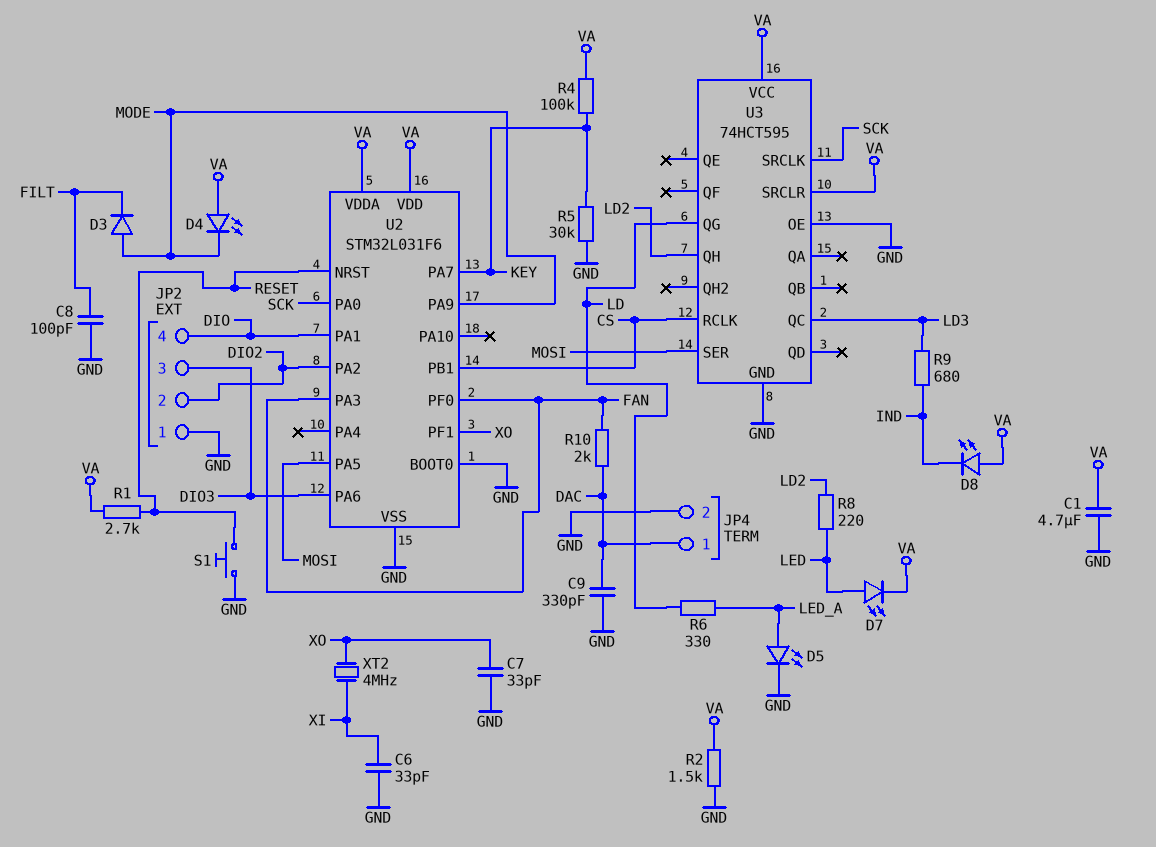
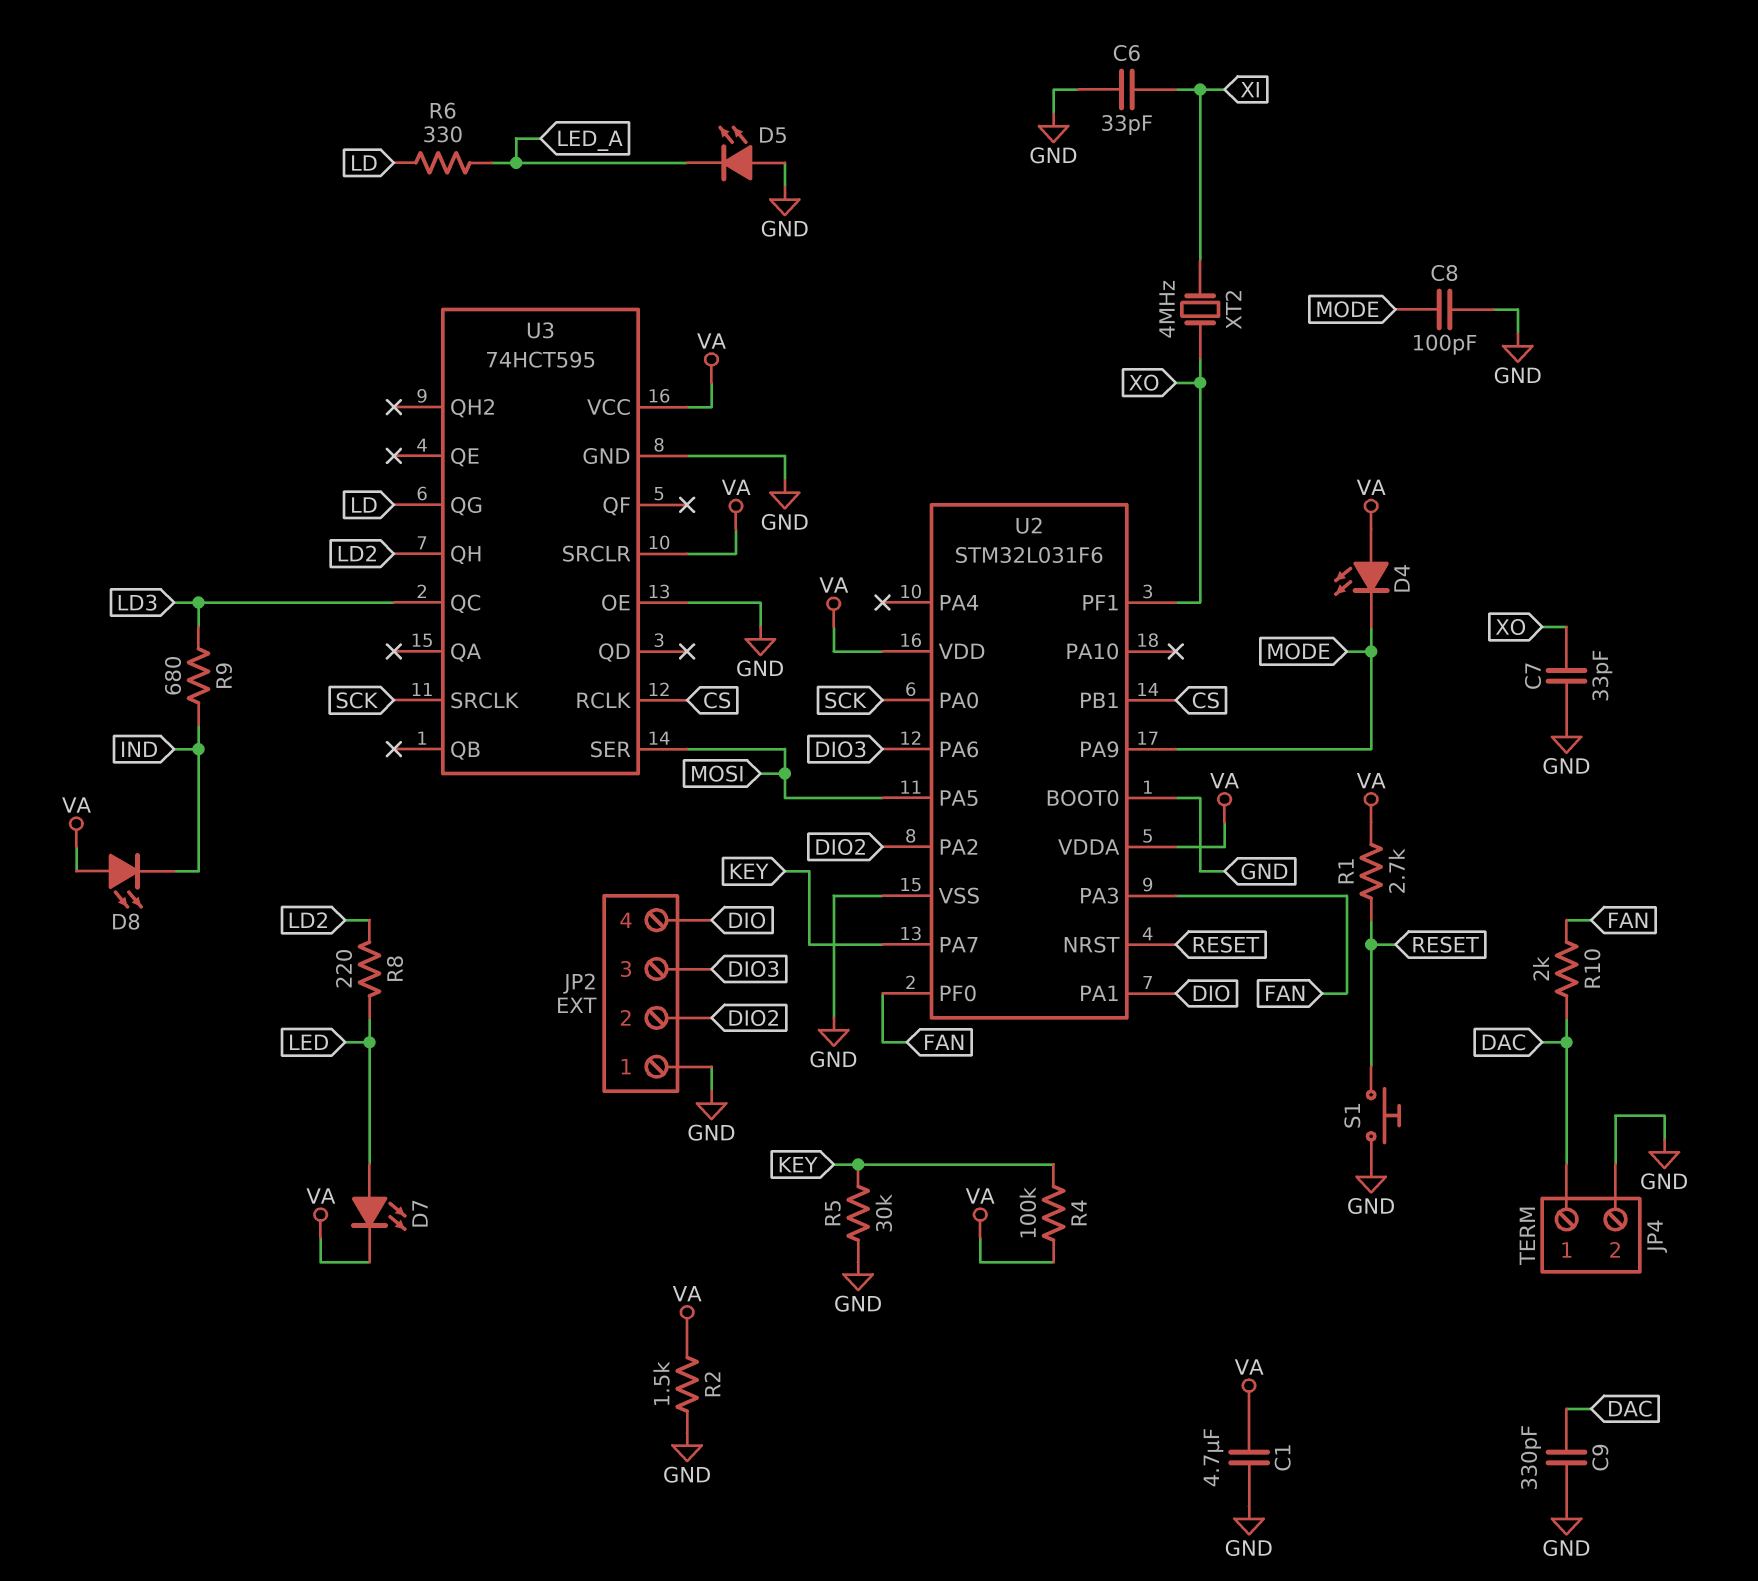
C8: 100pF (FILT, GND) -> 100pF (GND, MODE)
D3: diode (A MODE, K FILT) -> none
D5: LED (A LED_A, K GND) -> LED (A GND, K LED_A)

